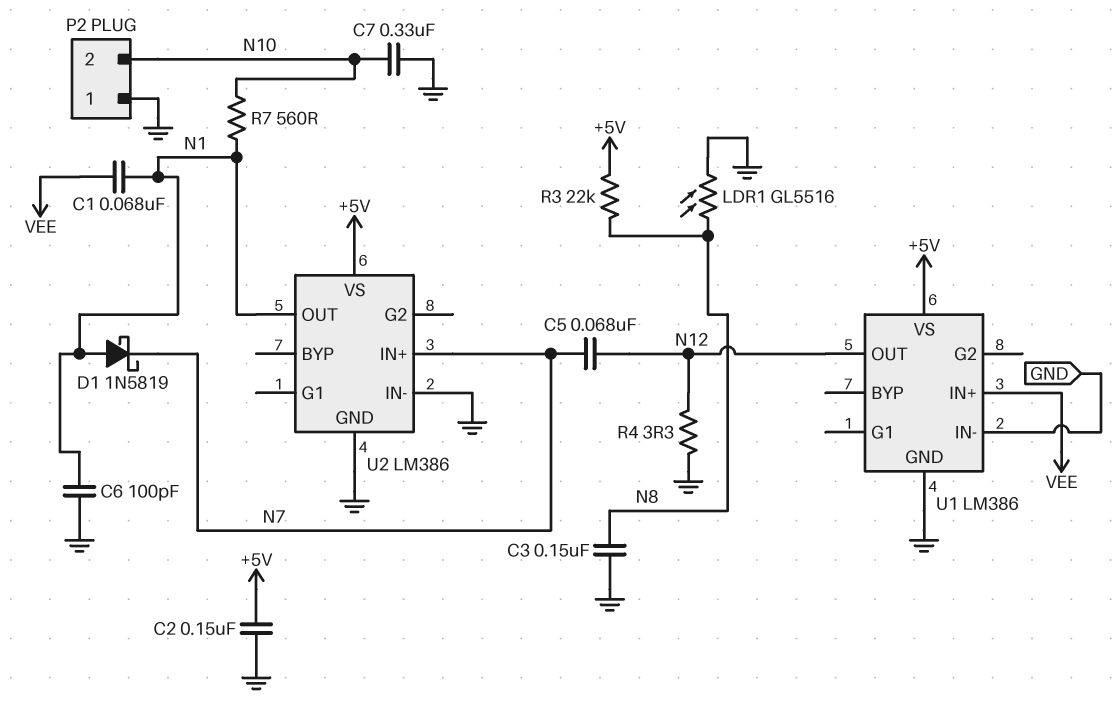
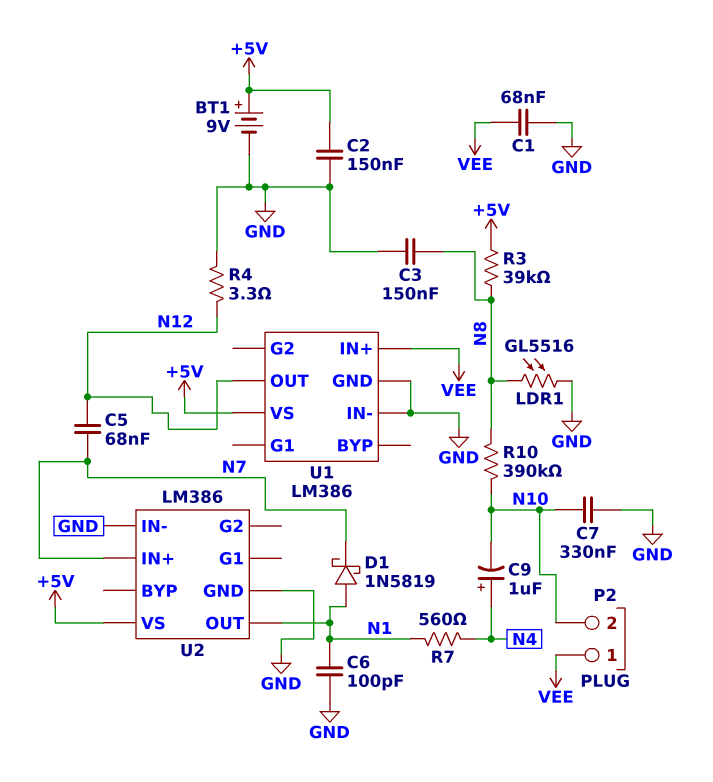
BT1: none -> 9V (plus +5V, minus GND)
C1: 68nF (N1, VEE) -> 68nF (GND, VEE)
C9: none -> 1uF (plus N4, minus N10)
P2 pin 1: GND -> VEE
R3: 22k (+5V, N8) -> 39k (+5V, N8)
R7: 560 (N1, N10) -> 560 (N1, N4)
R10: none -> 390k (N8, N10)

